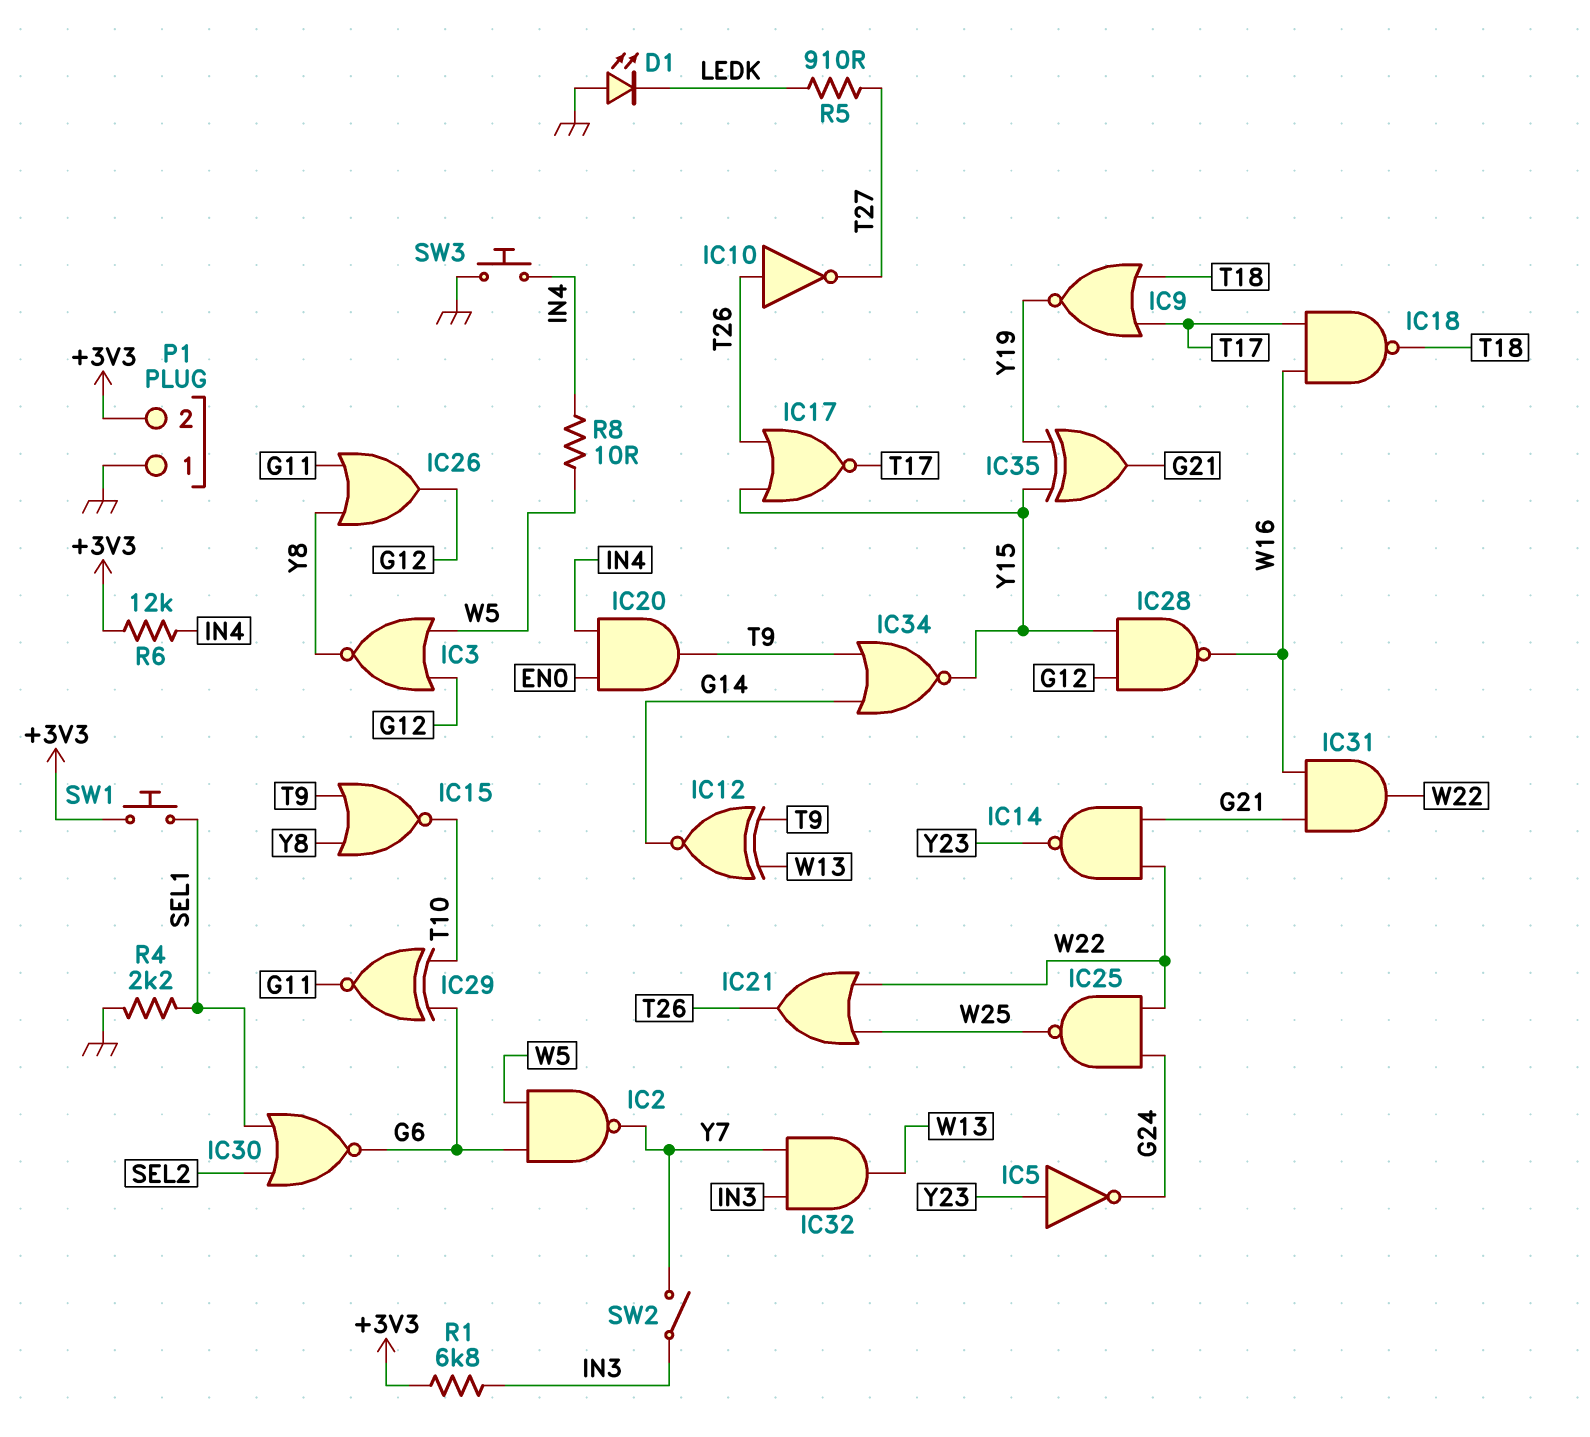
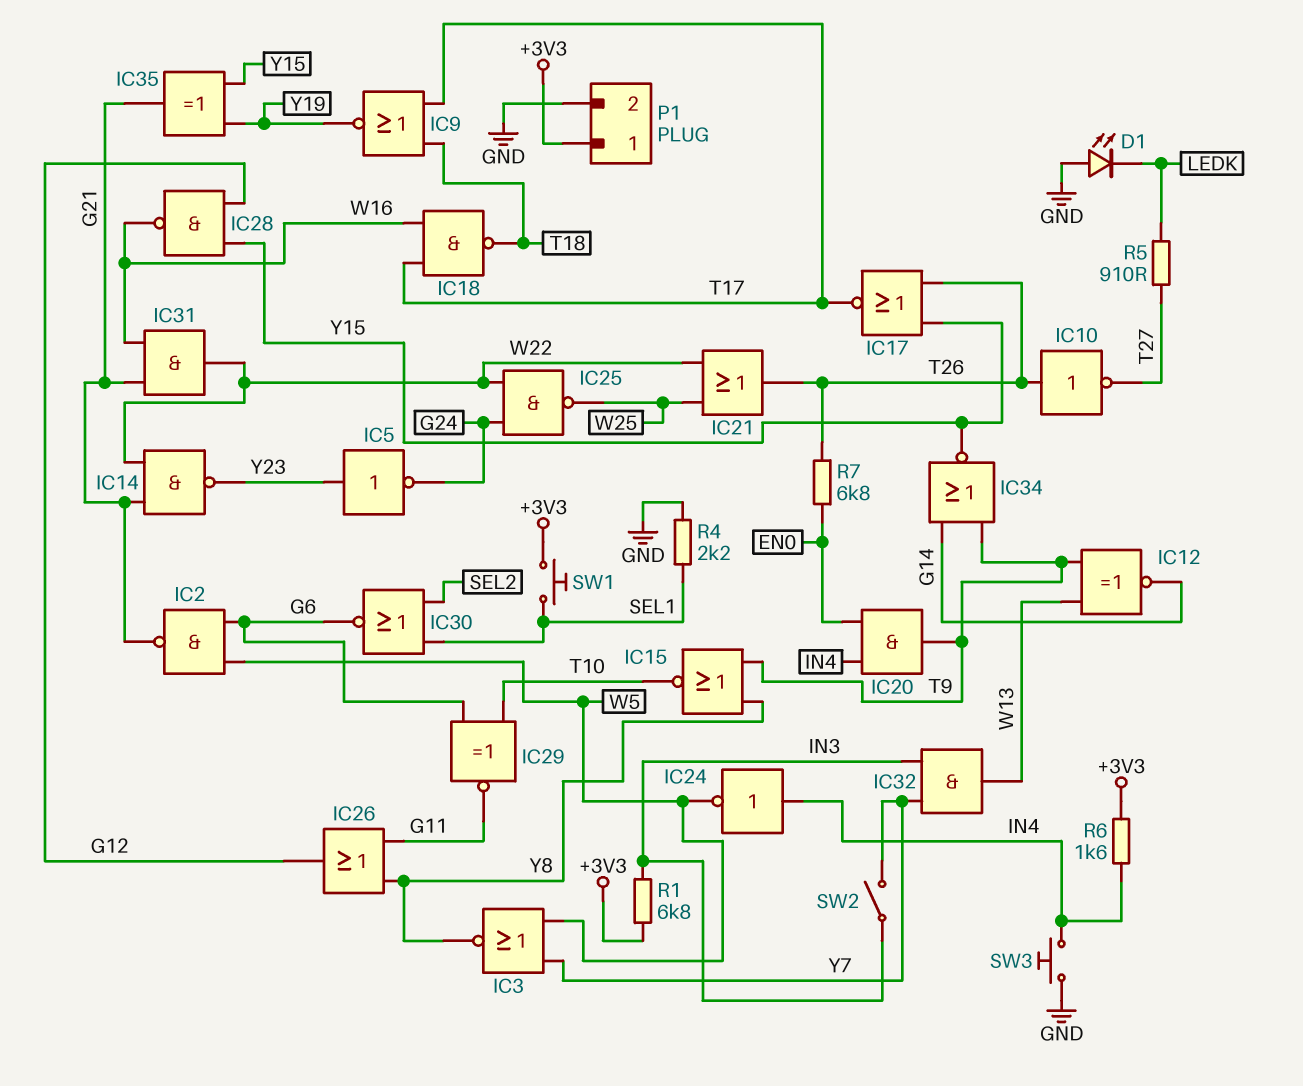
IC2: NAND (in G6, in W5, out Y7) -> NAND (in G6, in W5, out G21)
IC3: NOR (in G12, in W5, out Y8) -> NOR (in W5, in Y7, out Y8)
IC24: none -> NOT (in IN4, out W5)
P1 pin 1: GND -> +3V3
P1 pin 2: +3V3 -> GND
R6: 12k (+3V3, IN4) -> 1.6k (+3V3, IN4)
R7: none -> 6.8k (EN0, T26)
R8: 10 (IN4, W5) -> none

